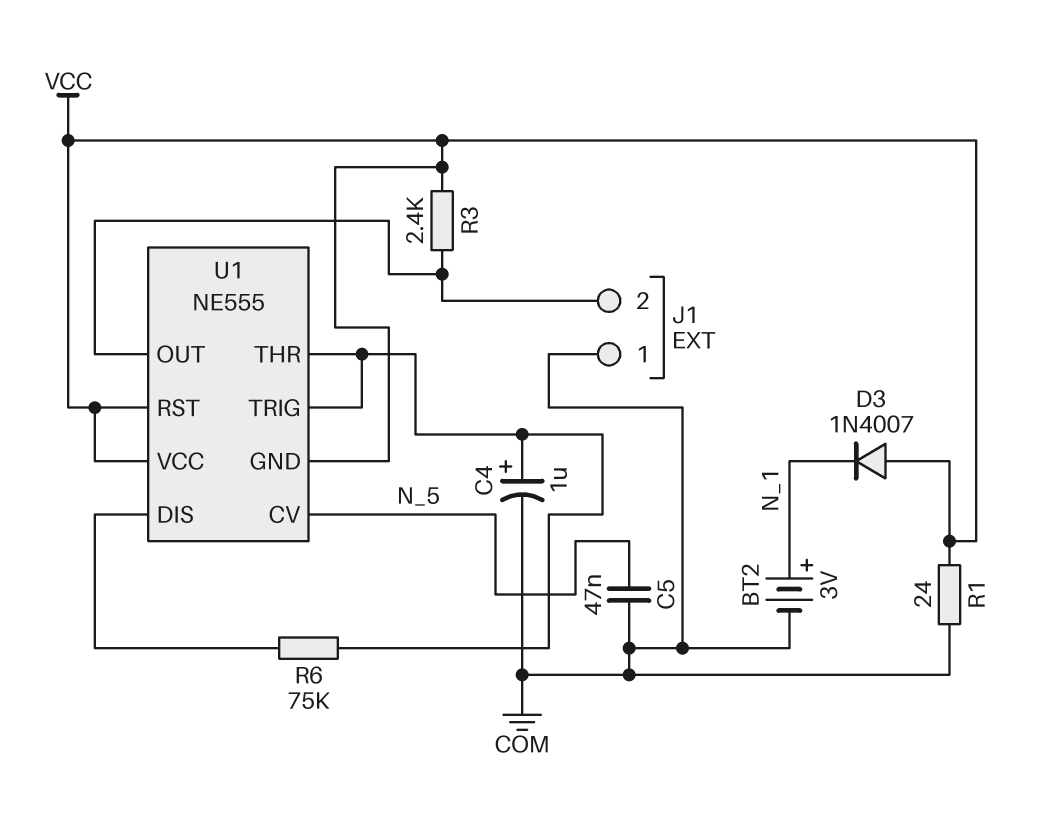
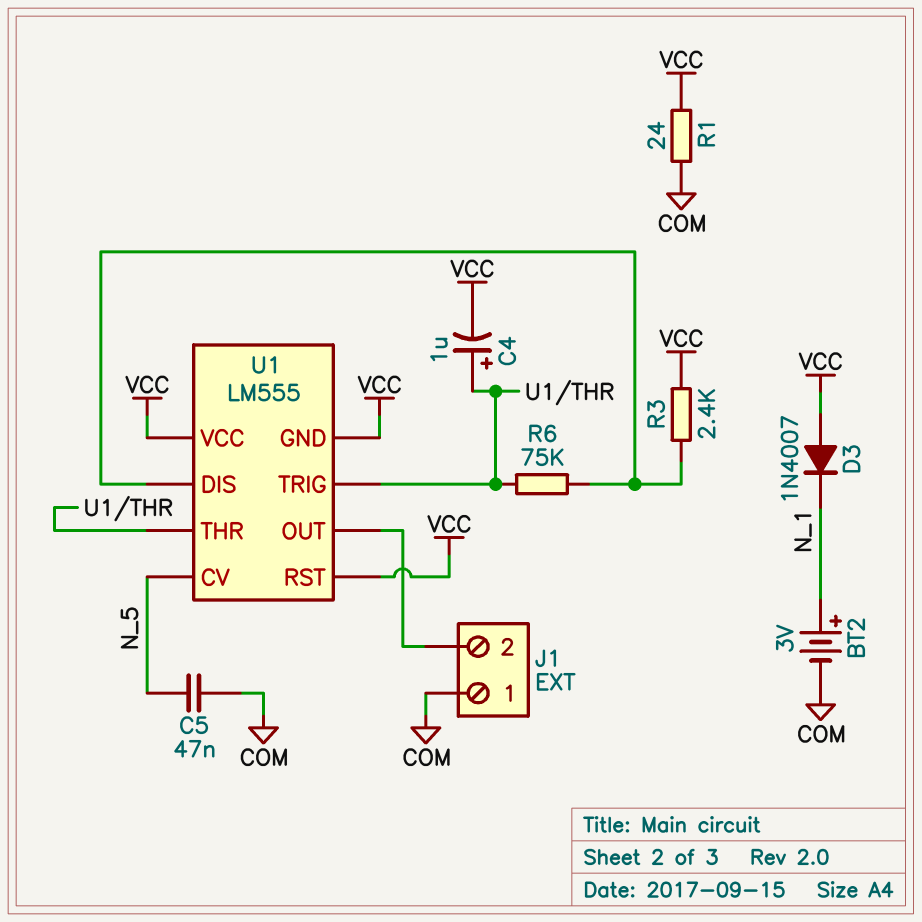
C4: 1uF (plus U1/THR, minus COM) -> 1uF (plus U1/THR, minus VCC)
R3: 2.4k (J1/2, VCC) -> 2.4k (U1/DIS, VCC)
U1: NE555 -> LM555

